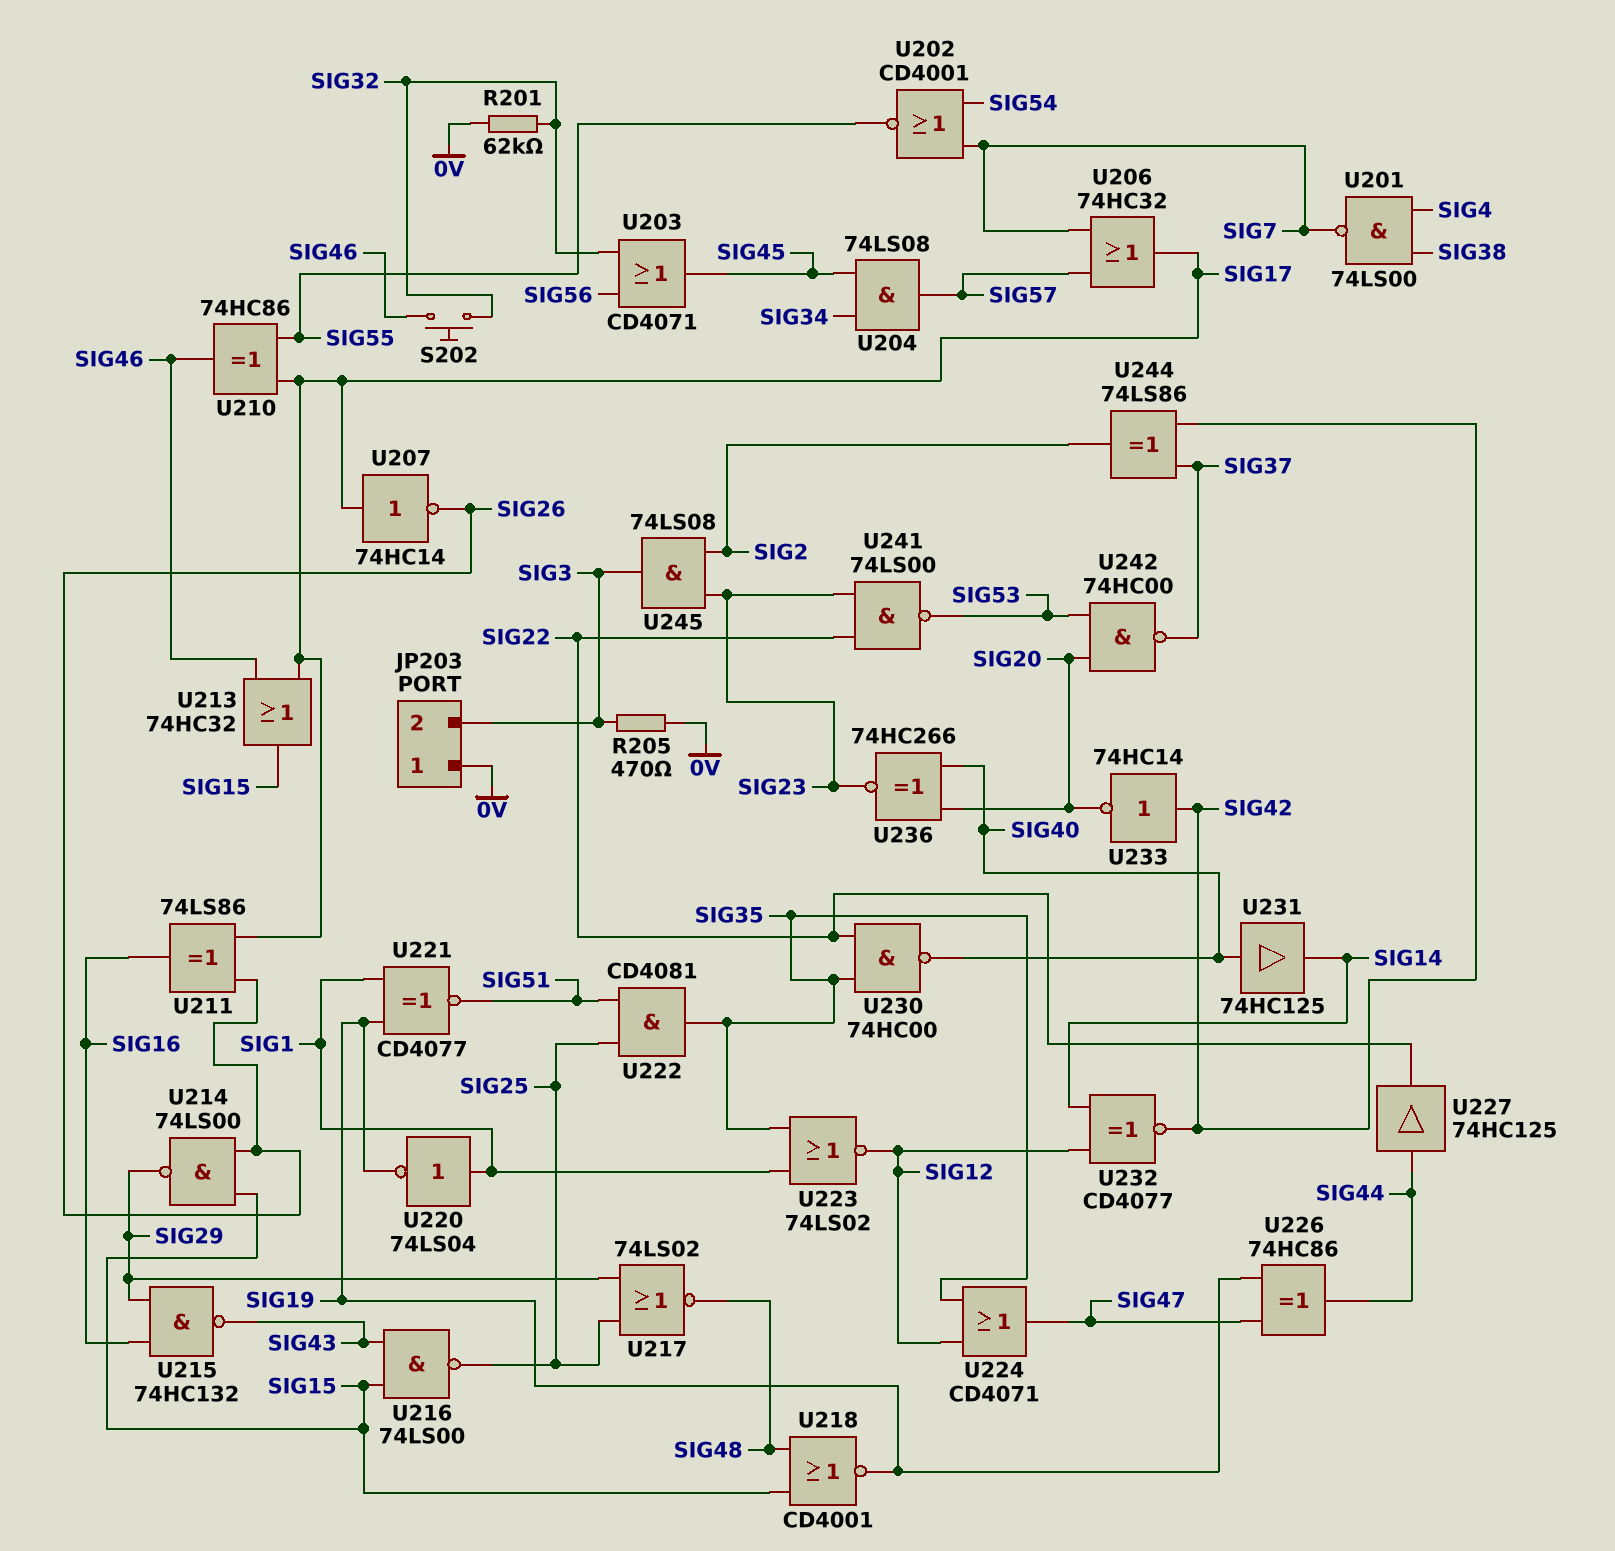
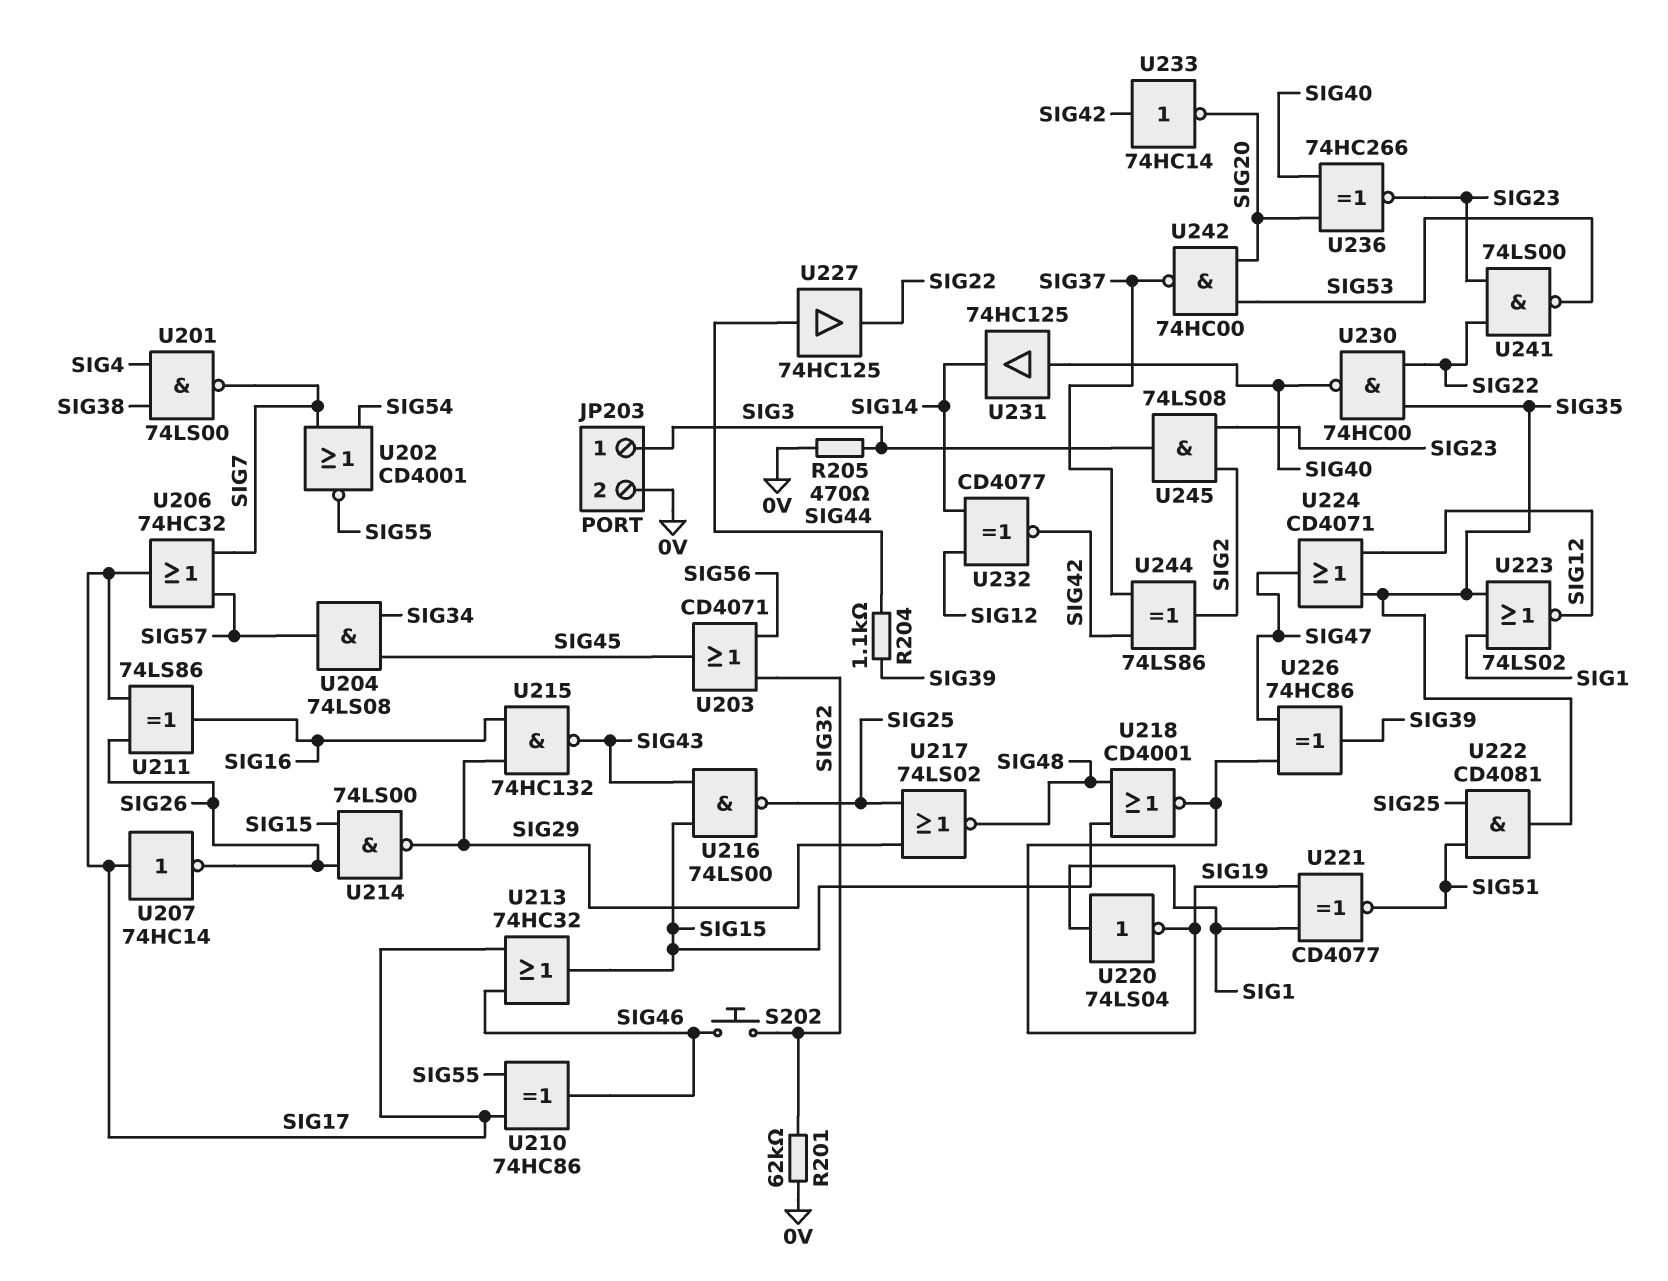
JP203 pin 1: 0V -> SIG3
JP203 pin 2: SIG3 -> 0V
R204: none -> 1.1k (SIG39, SIG44)
U226: XOR 74HC86 (in SIG19, in SIG47, out SIG44) -> XOR 74HC86 (in SIG19, in SIG47, out SIG39)

